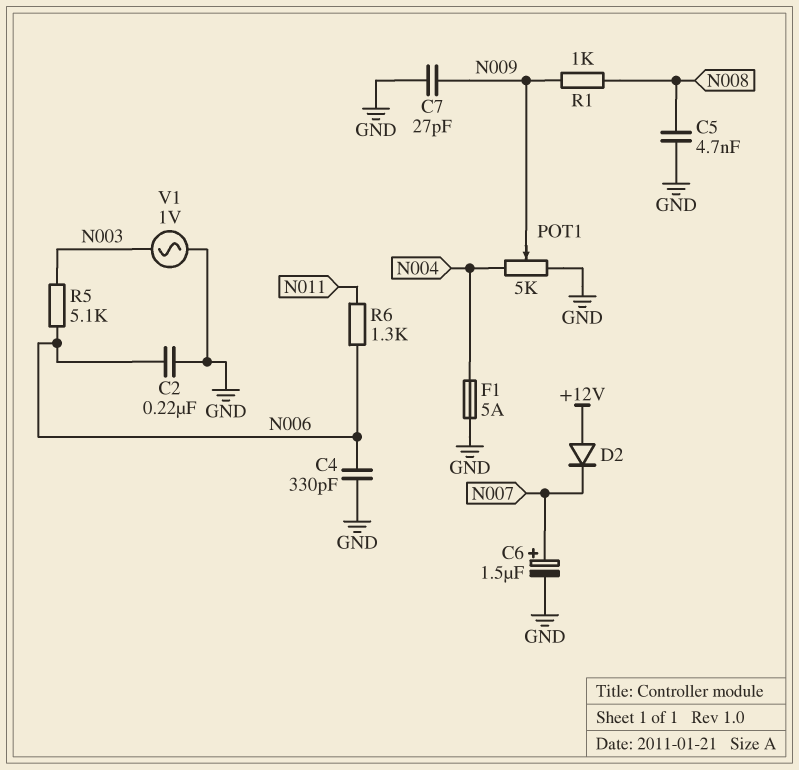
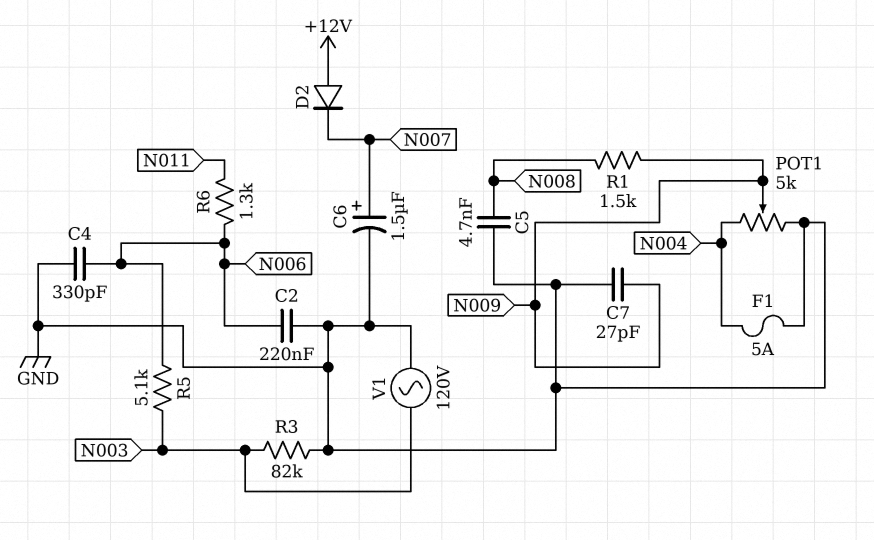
R1: 1k (N008, N009) -> 1.5k (N008, N009)
R3: none -> 82k (GND, N003)
V1: AC 1V (GND, N003) -> AC 120V (GND, N003)

